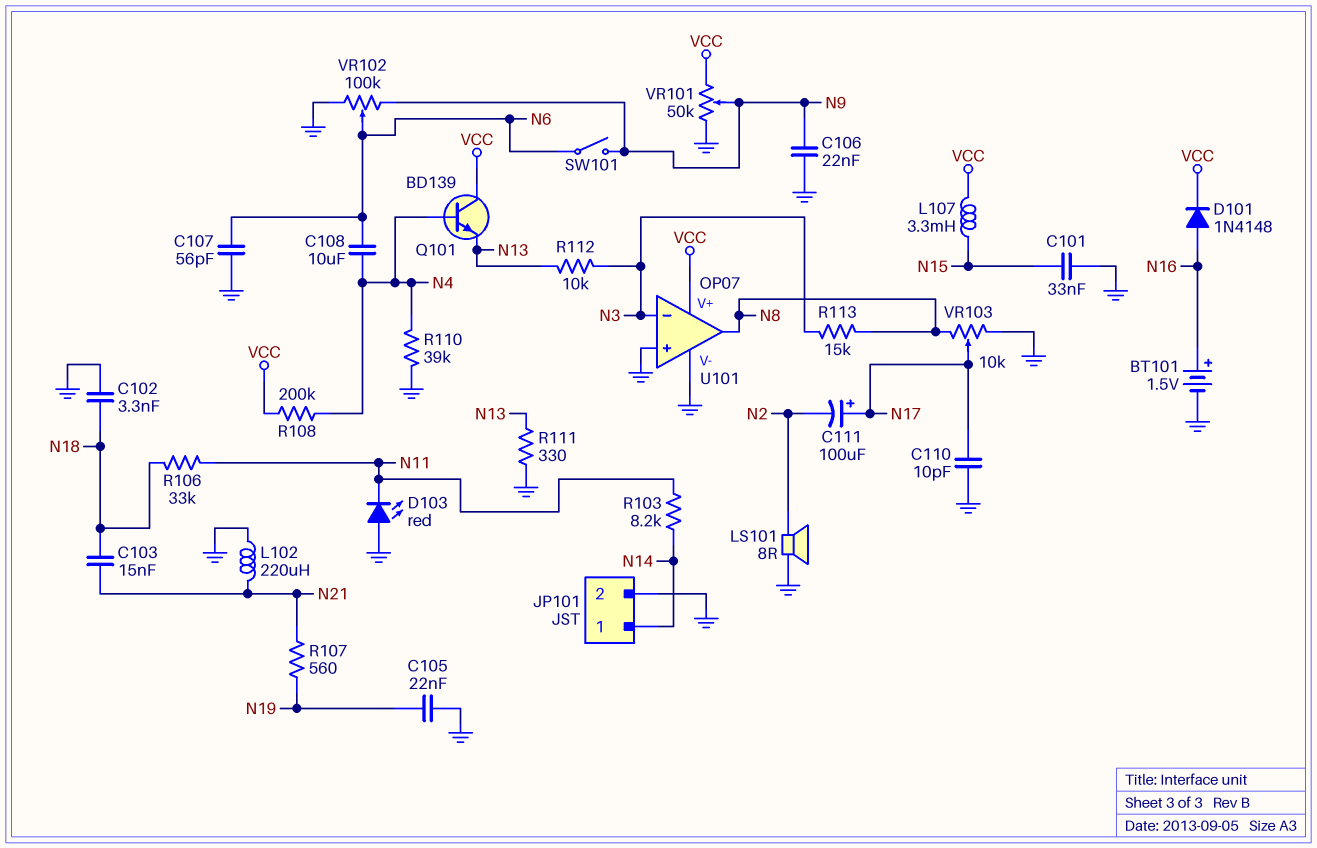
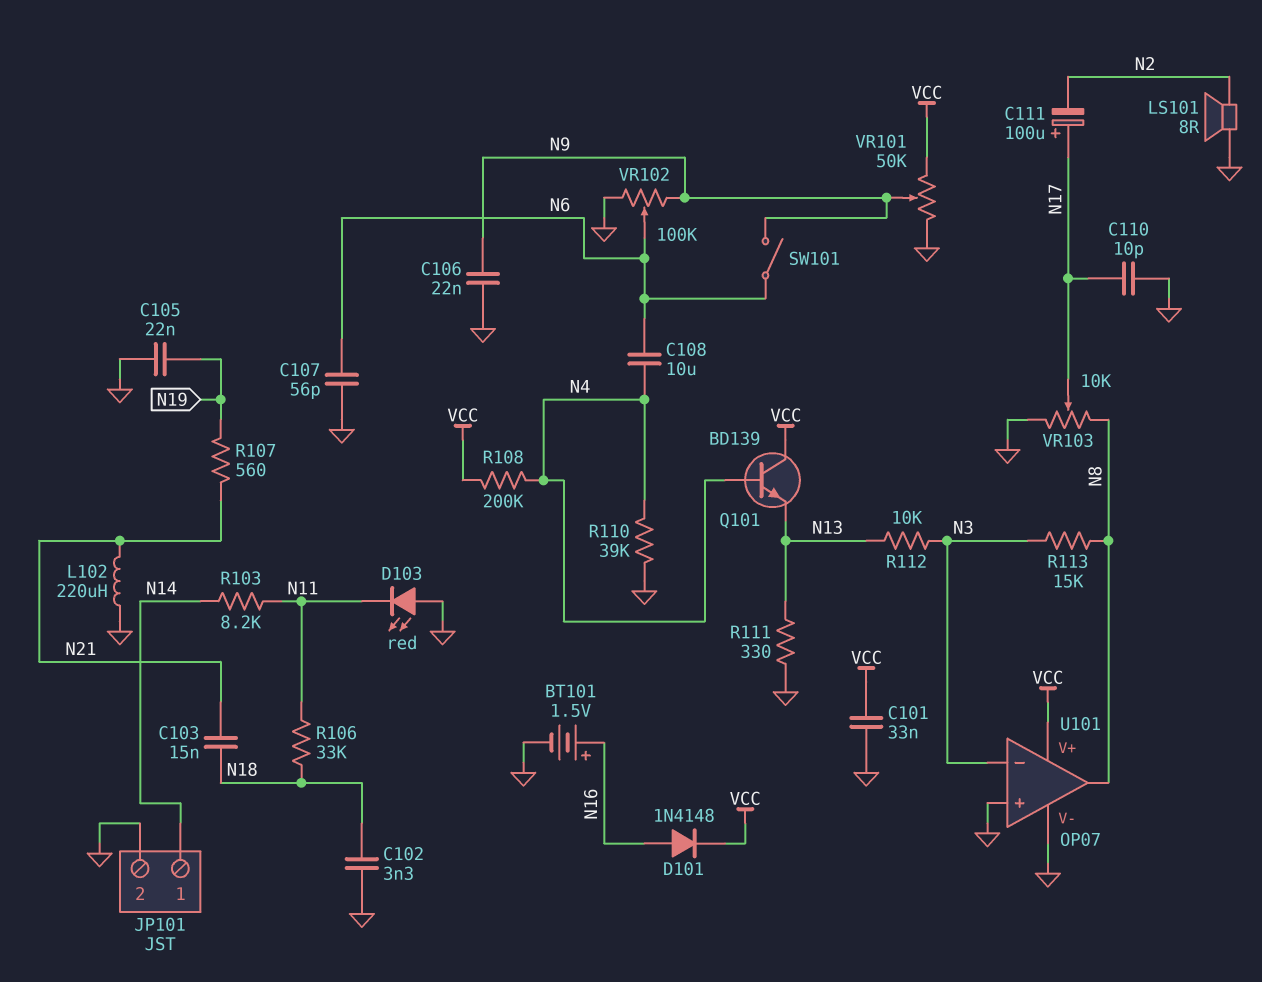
C101: 33nF (GND, N15) -> 33nF (GND, VCC)
L107: 3.3mH (N15, VCC) -> none

